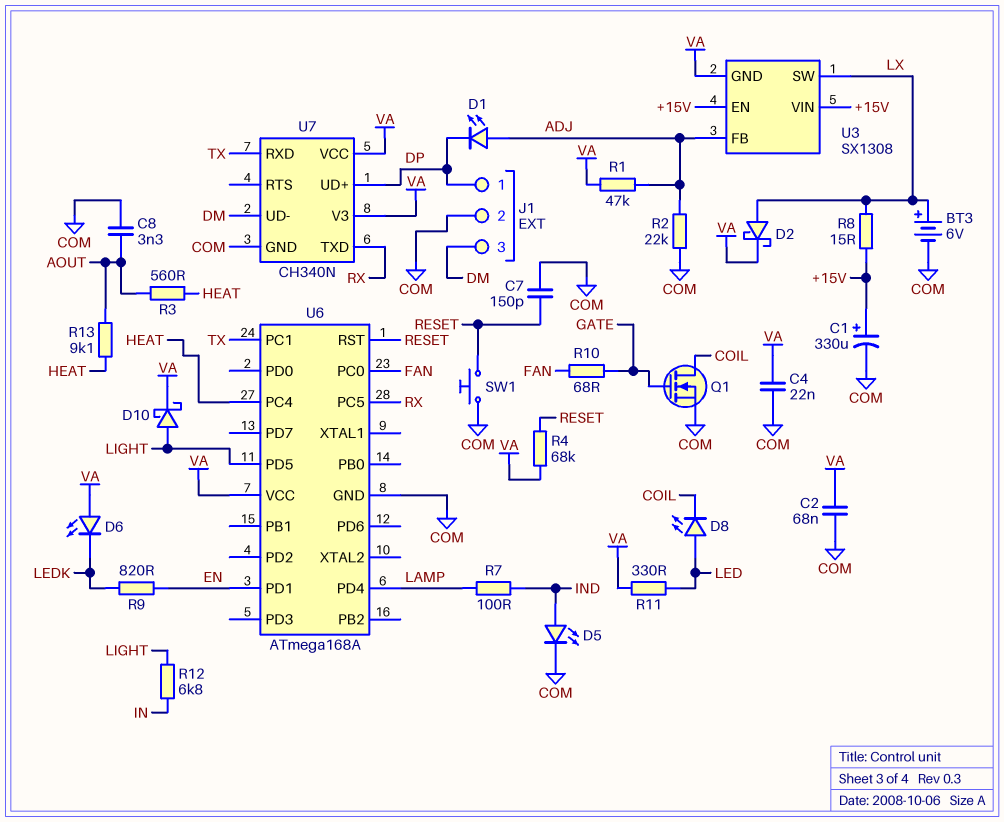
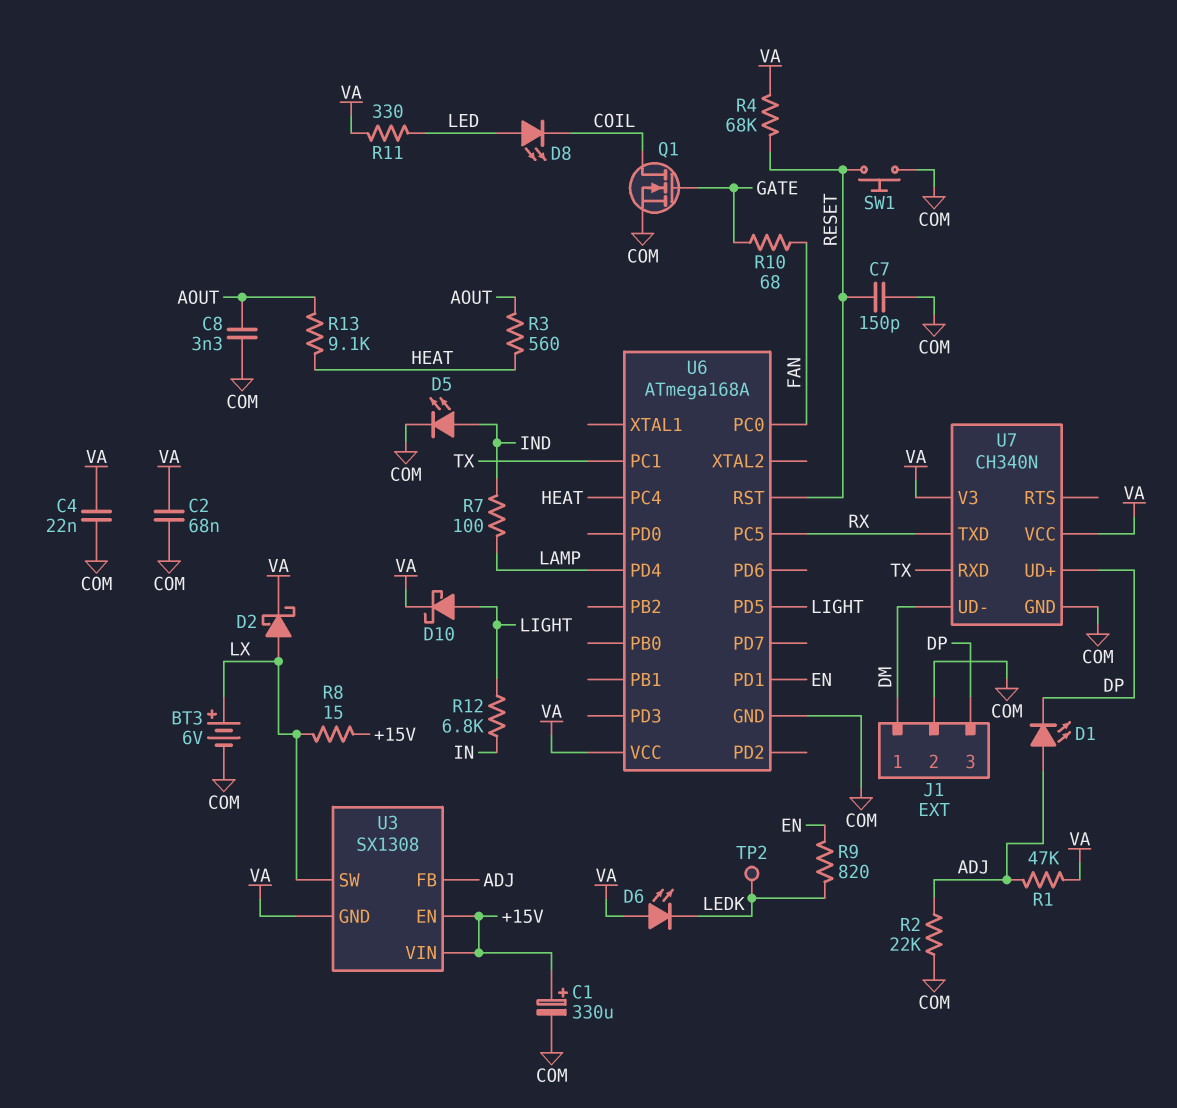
J1 pin 1: DP -> DM
J1 pin 3: DM -> DP
TP2: none -> test point (LEDK)

